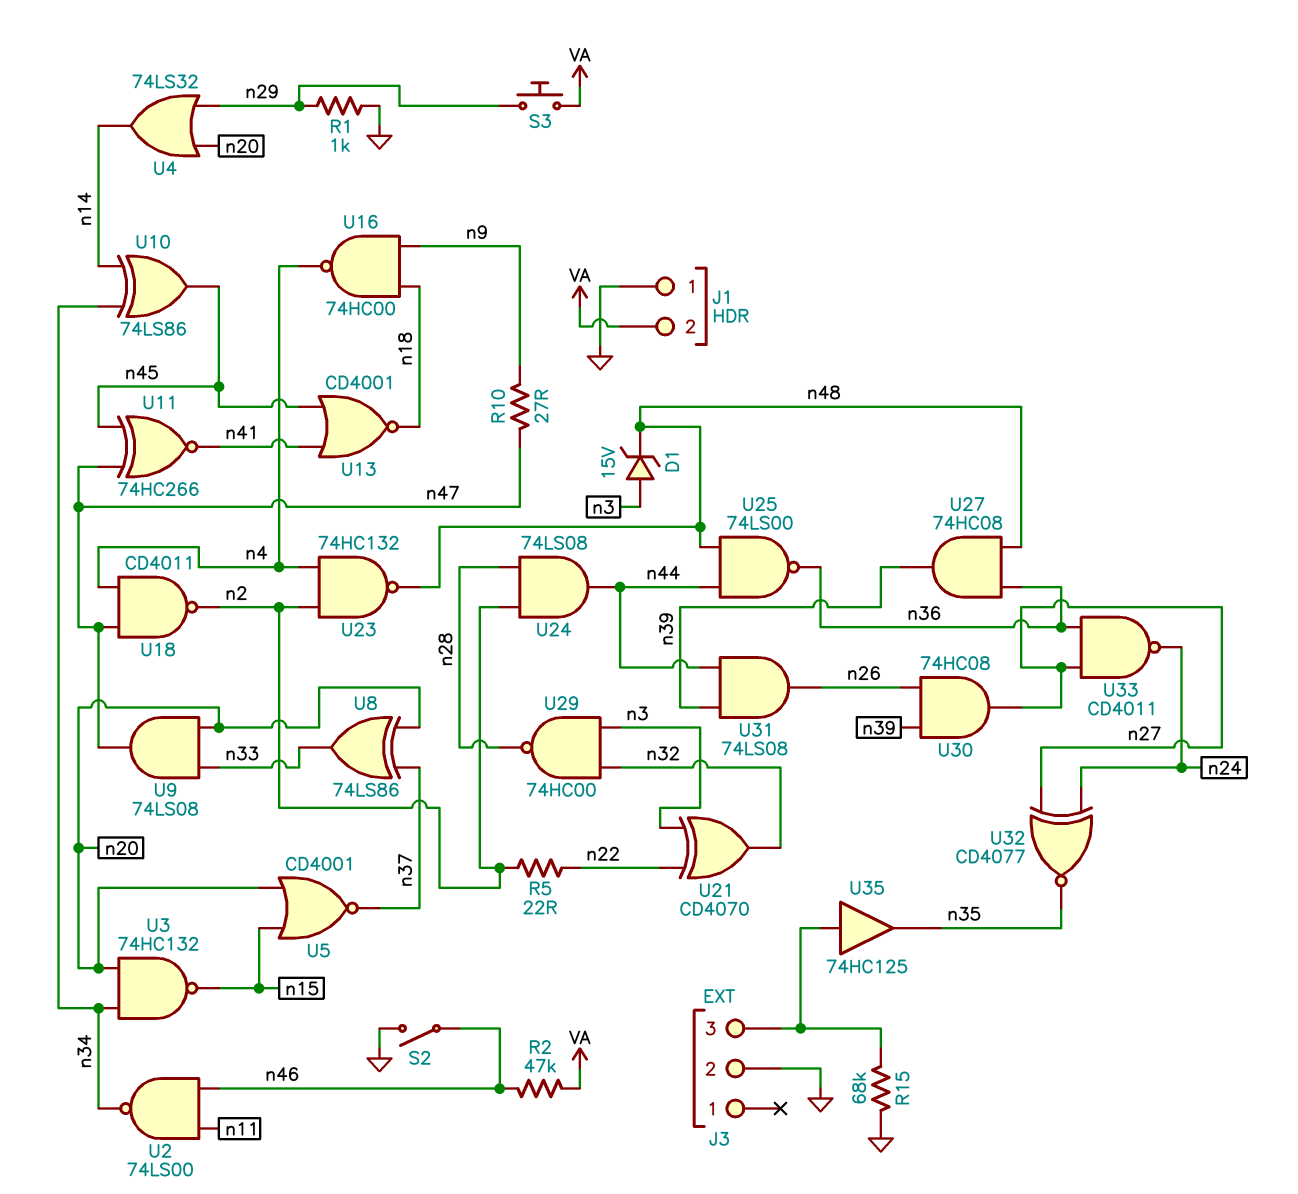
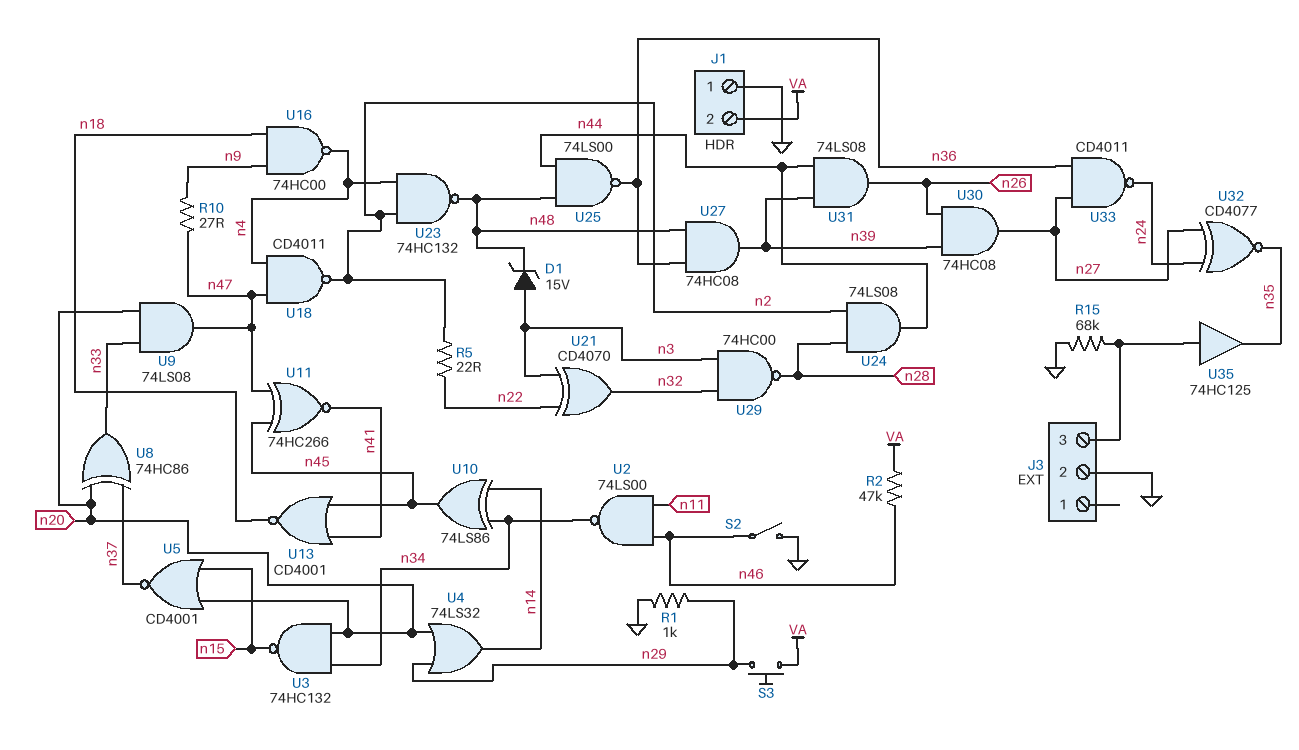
U8: XOR 74LS86 (in n20, in n37, out n33) -> XOR 74HC86 (in n20, in n37, out n33)

